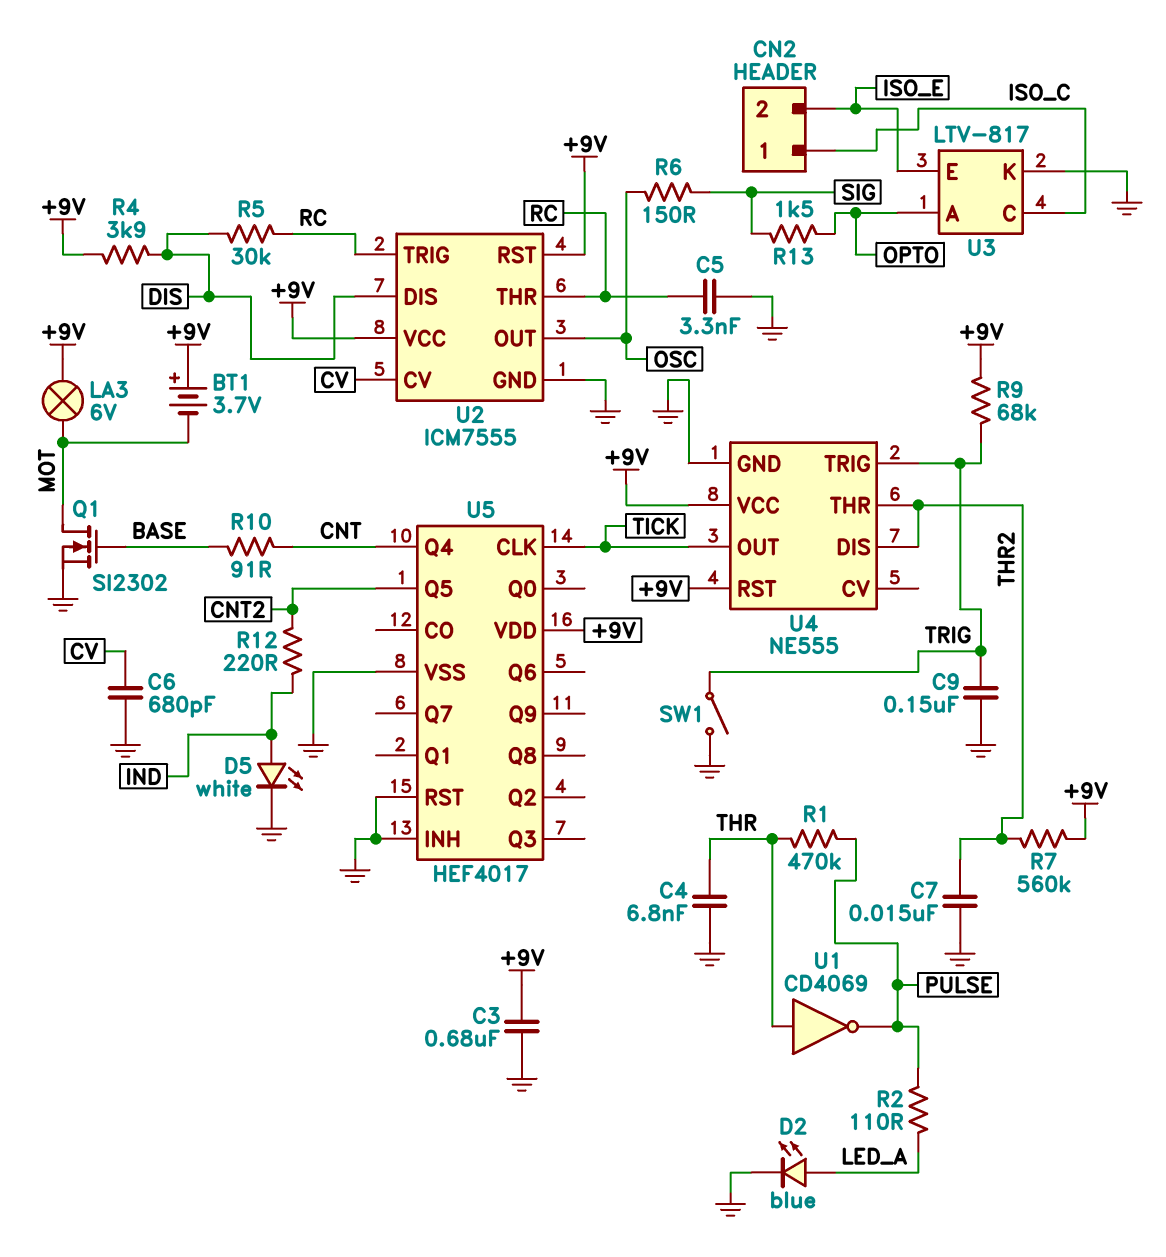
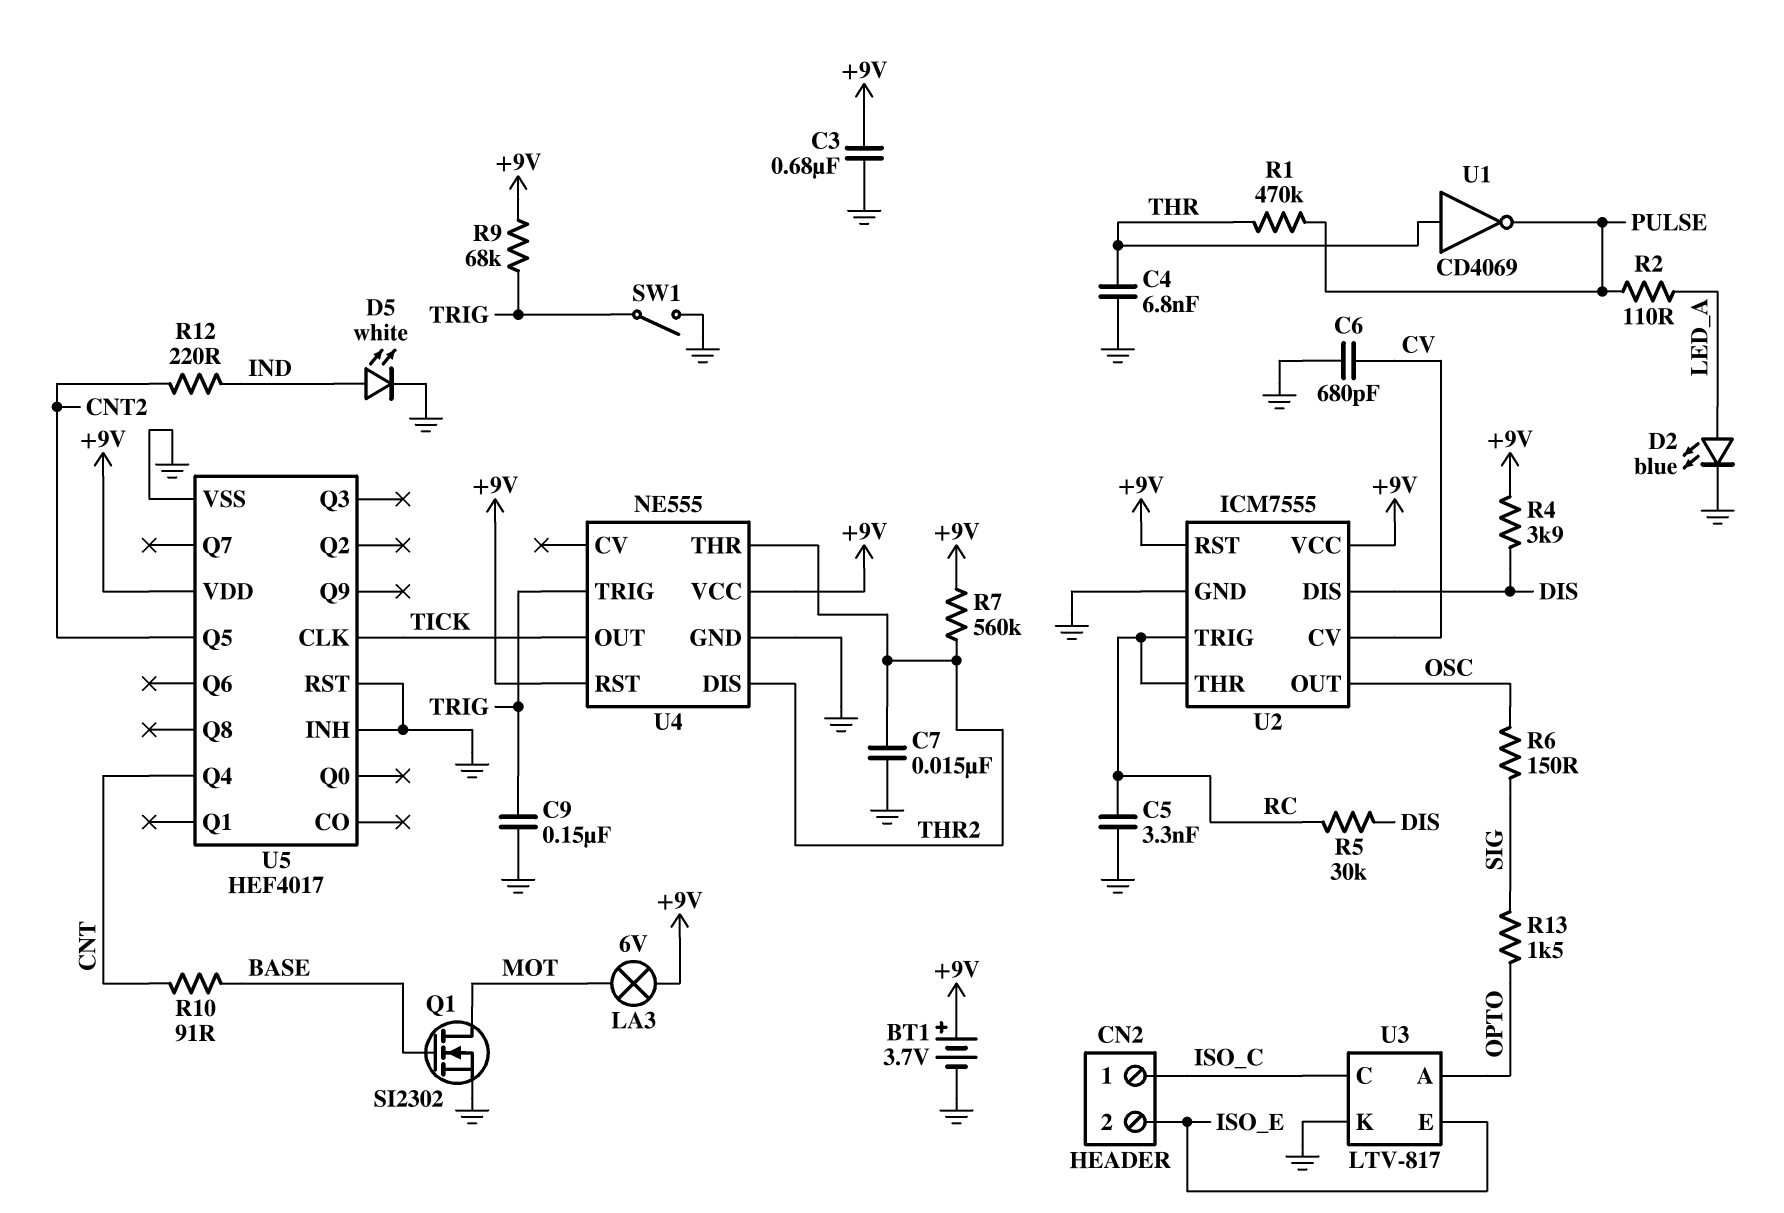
BT1: 3.7V (plus +9V, minus MOT) -> 3.7V (plus +9V, minus GND)

